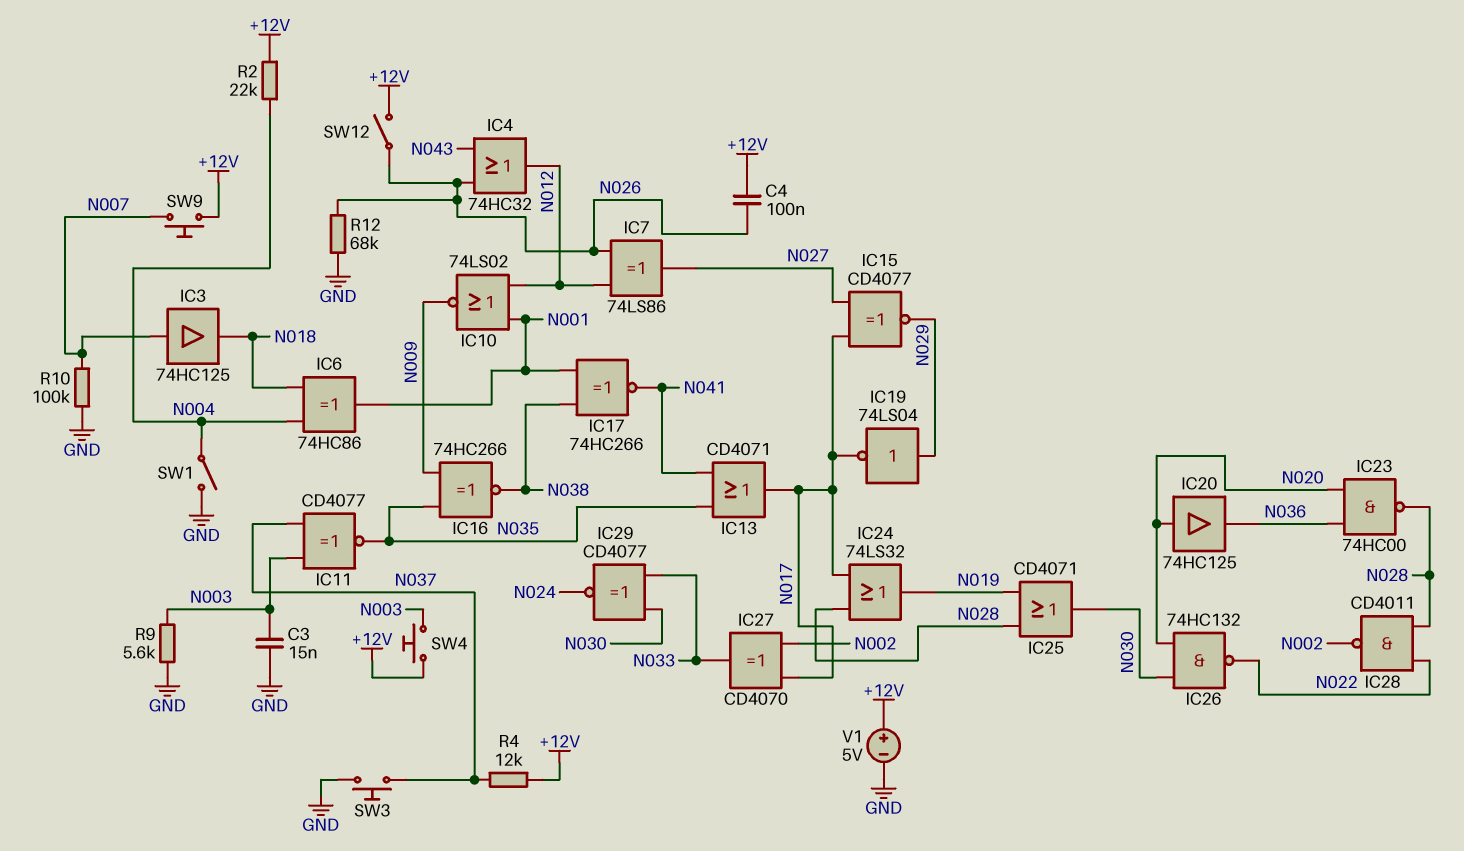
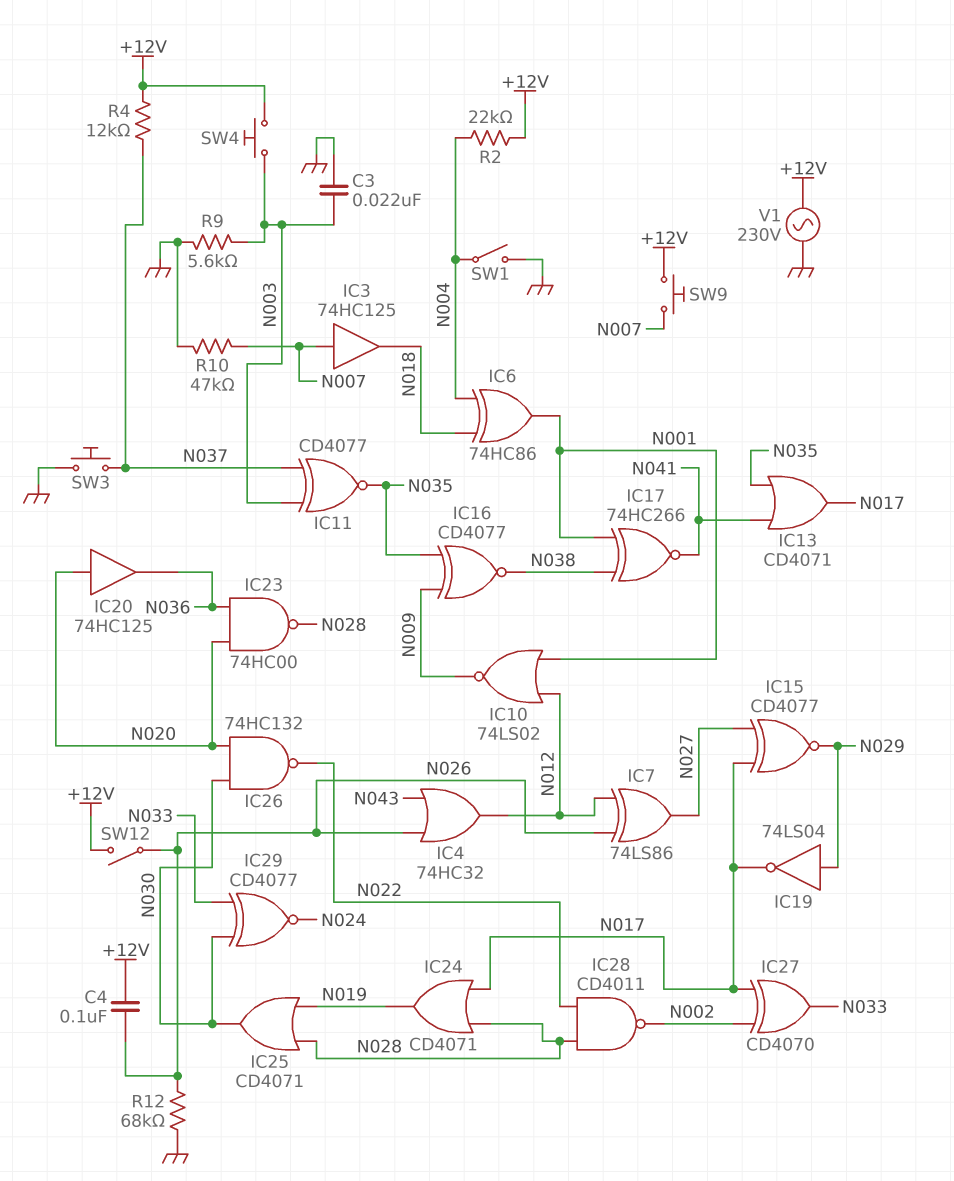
C3: 15nF (GND, N003) -> 22nF (GND, N003)
IC16: XNOR 74HC266 (in N009, in N035, out N038) -> XNOR CD4077 (in N009, in N035, out N038)
IC24: OR 74LS32 (in N017, in N028, out N019) -> OR CD4071 (in N017, in N028, out N019)
R10: 100k (GND, N007) -> 47k (GND, N007)
V1: 5V (plus +12V, minus GND) -> AC 230V (+12V, GND)

